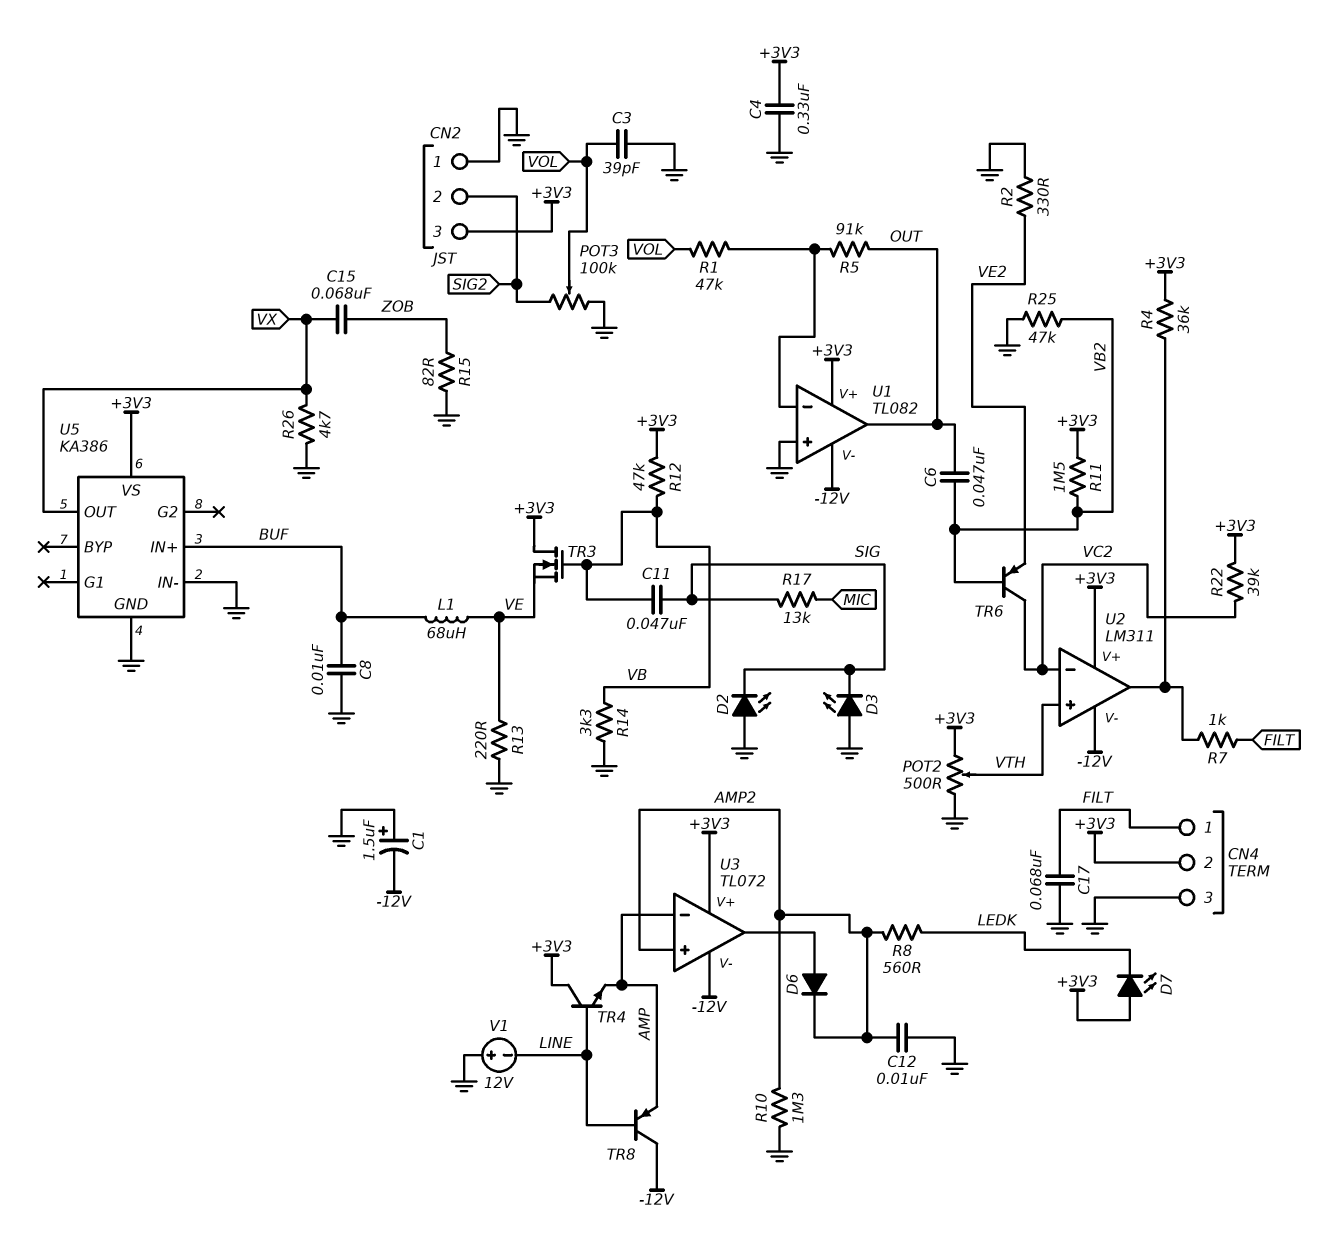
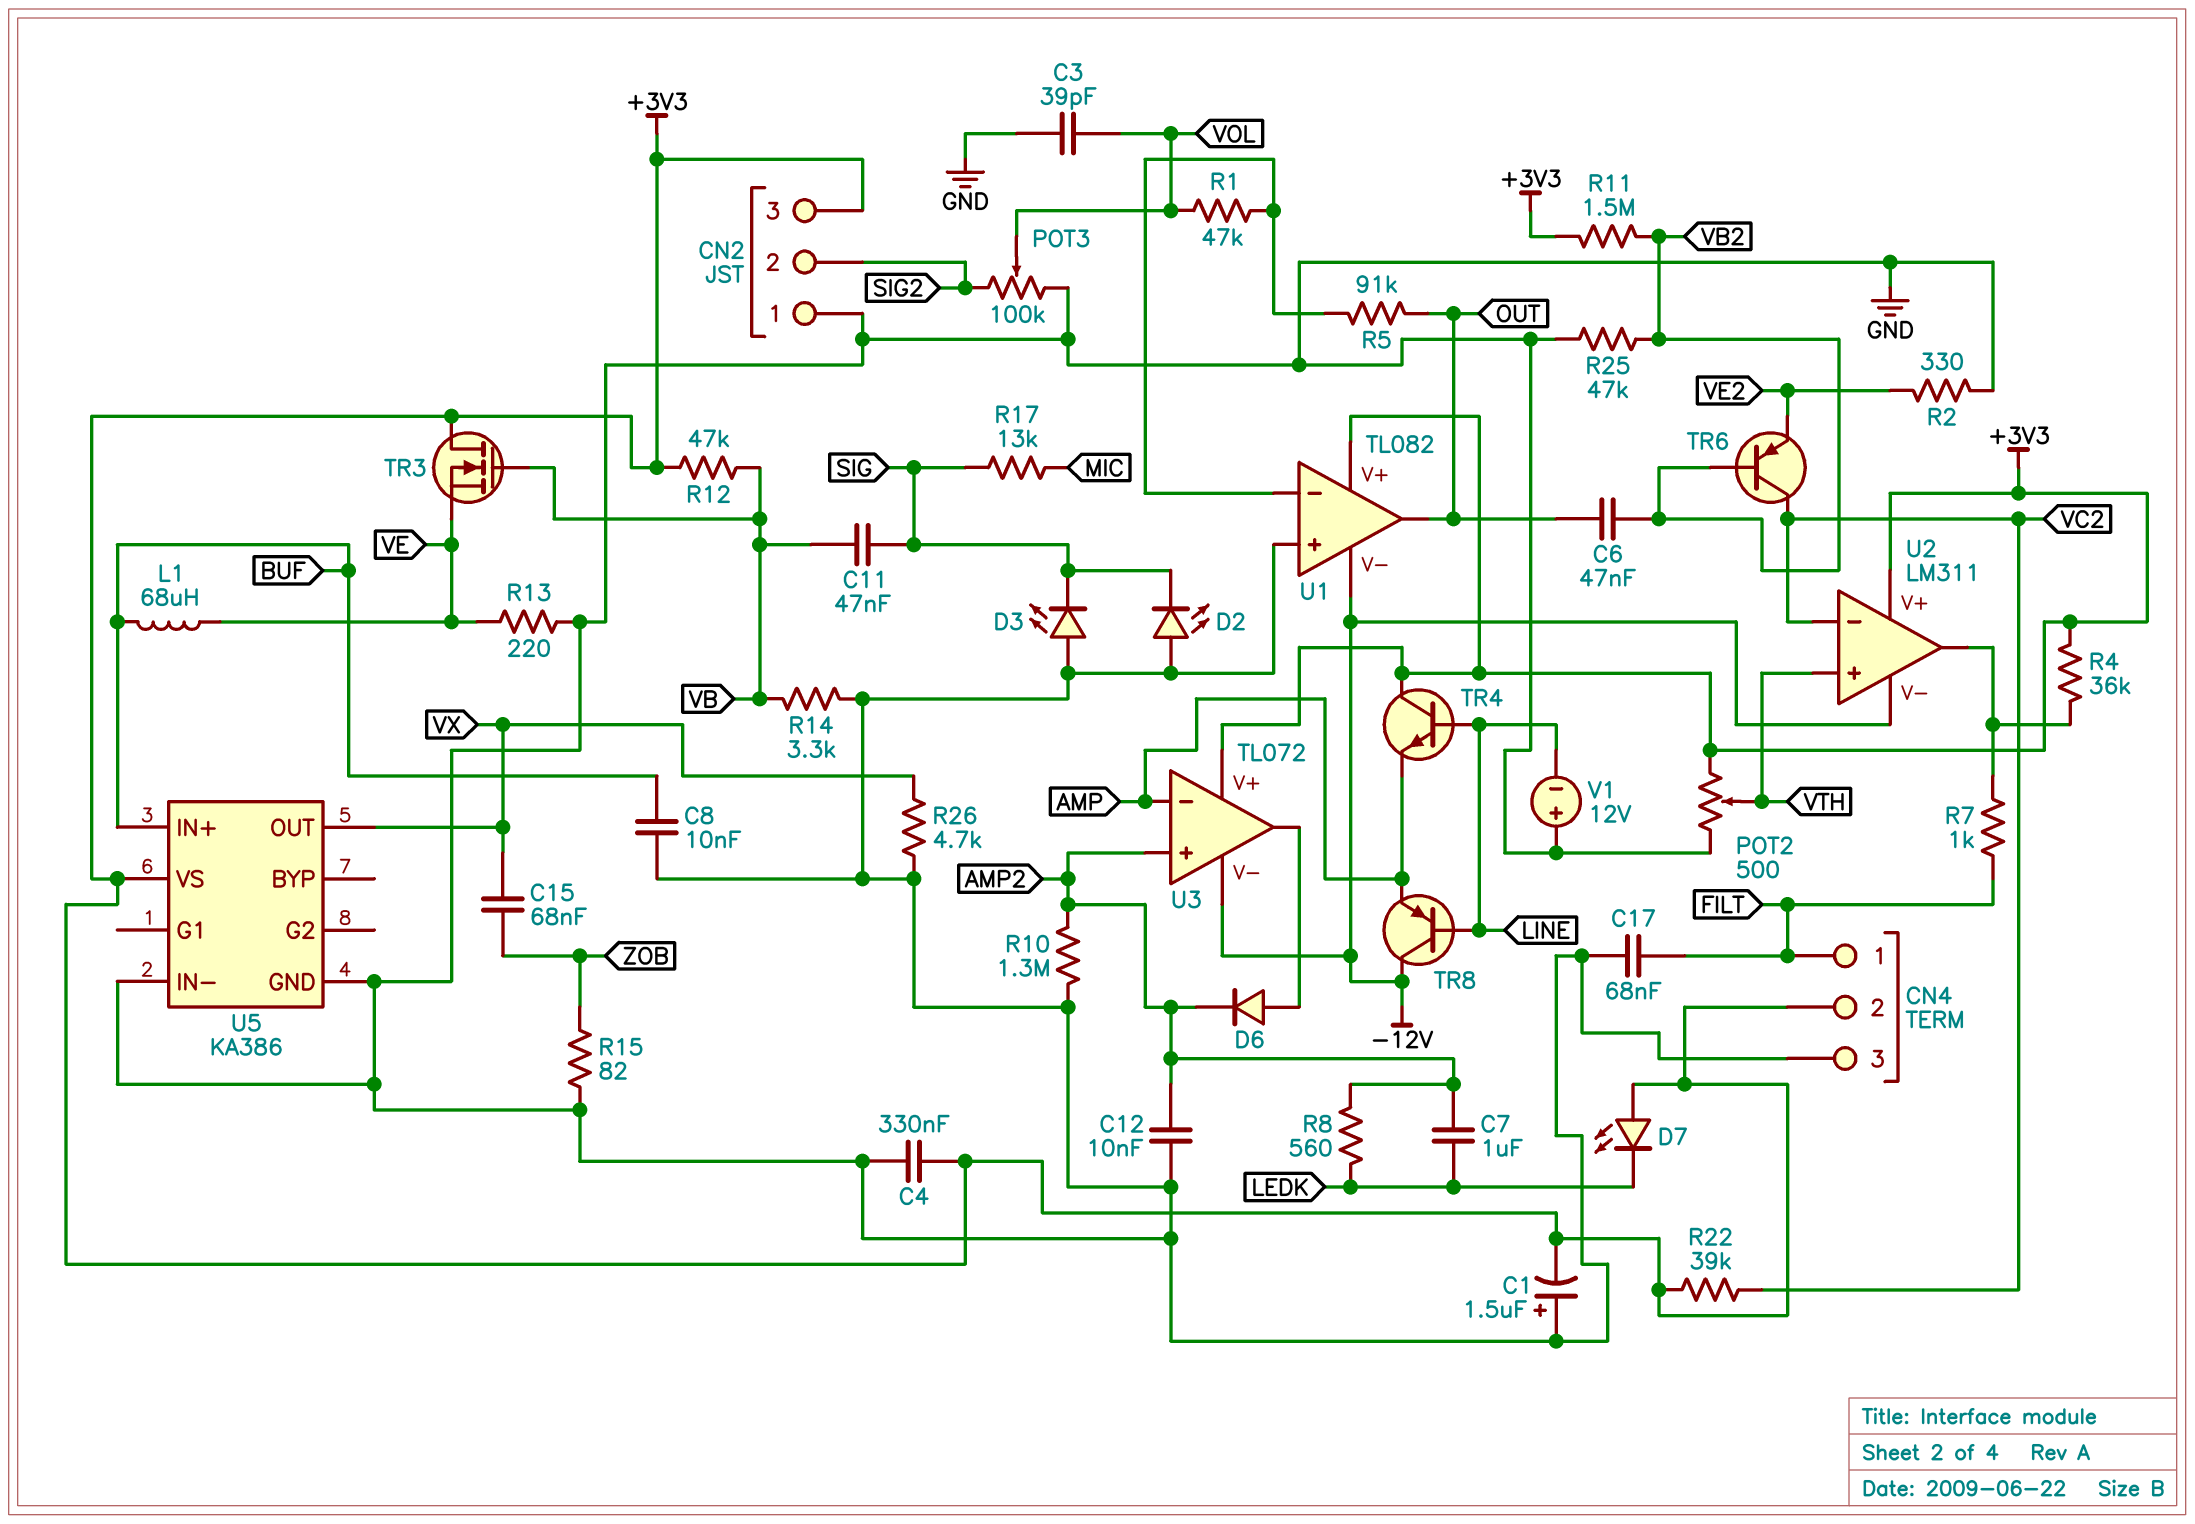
C1: 1.5uF (plus GND, minus -12V) -> 1.5uF (plus GND, minus +3V3)
C7: none -> 1uF (AMP2, LEDK)

